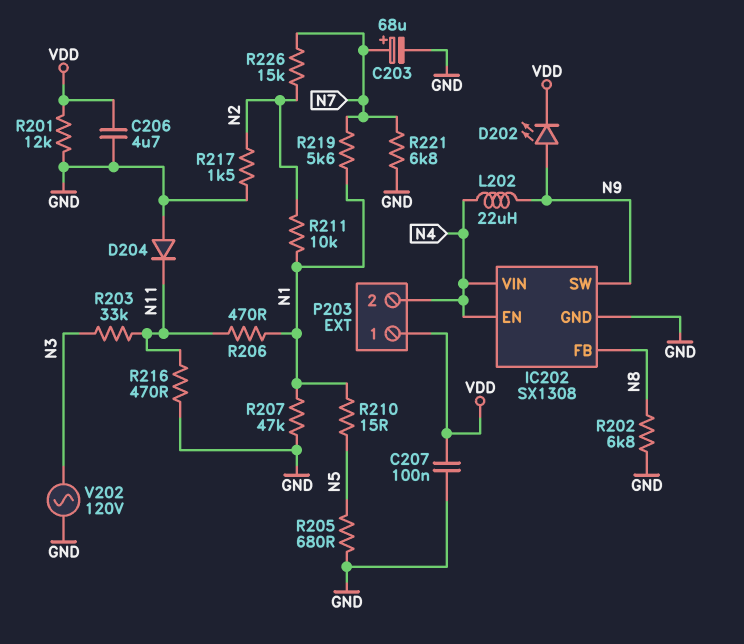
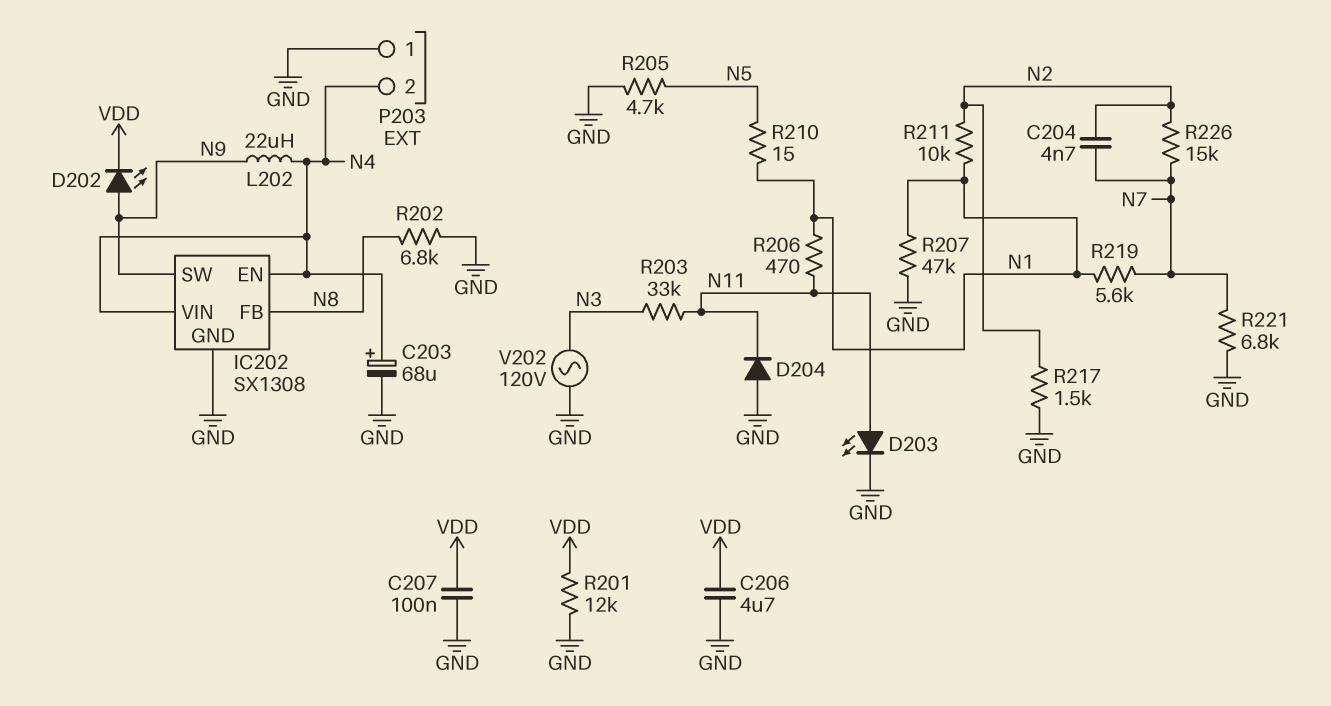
C203: 68uF (plus N7, minus GND) -> 68uF (plus N4, minus GND)
C204: none -> 4.7nF (N2, N7)
D203: none -> LED (A N11, K GND)
P203 pin 1: VDD -> GND
R205: 680 (GND, N5) -> 4.7k (GND, N5)
R216: 470 (GND, N11) -> none

